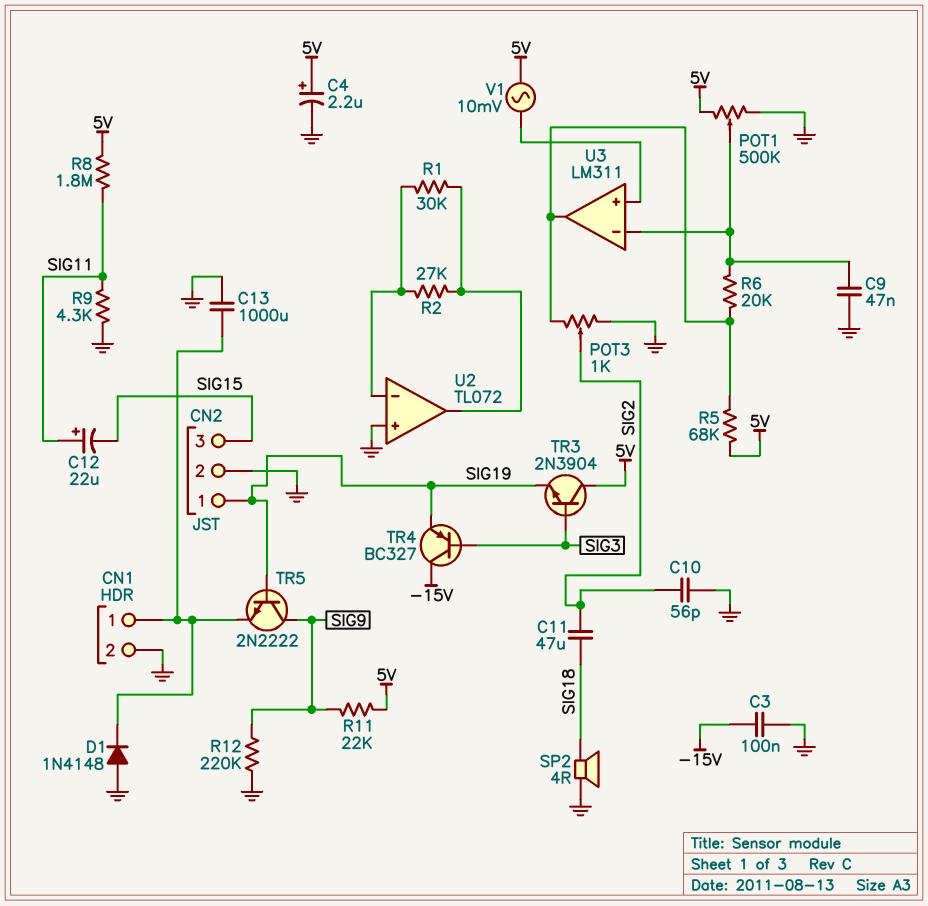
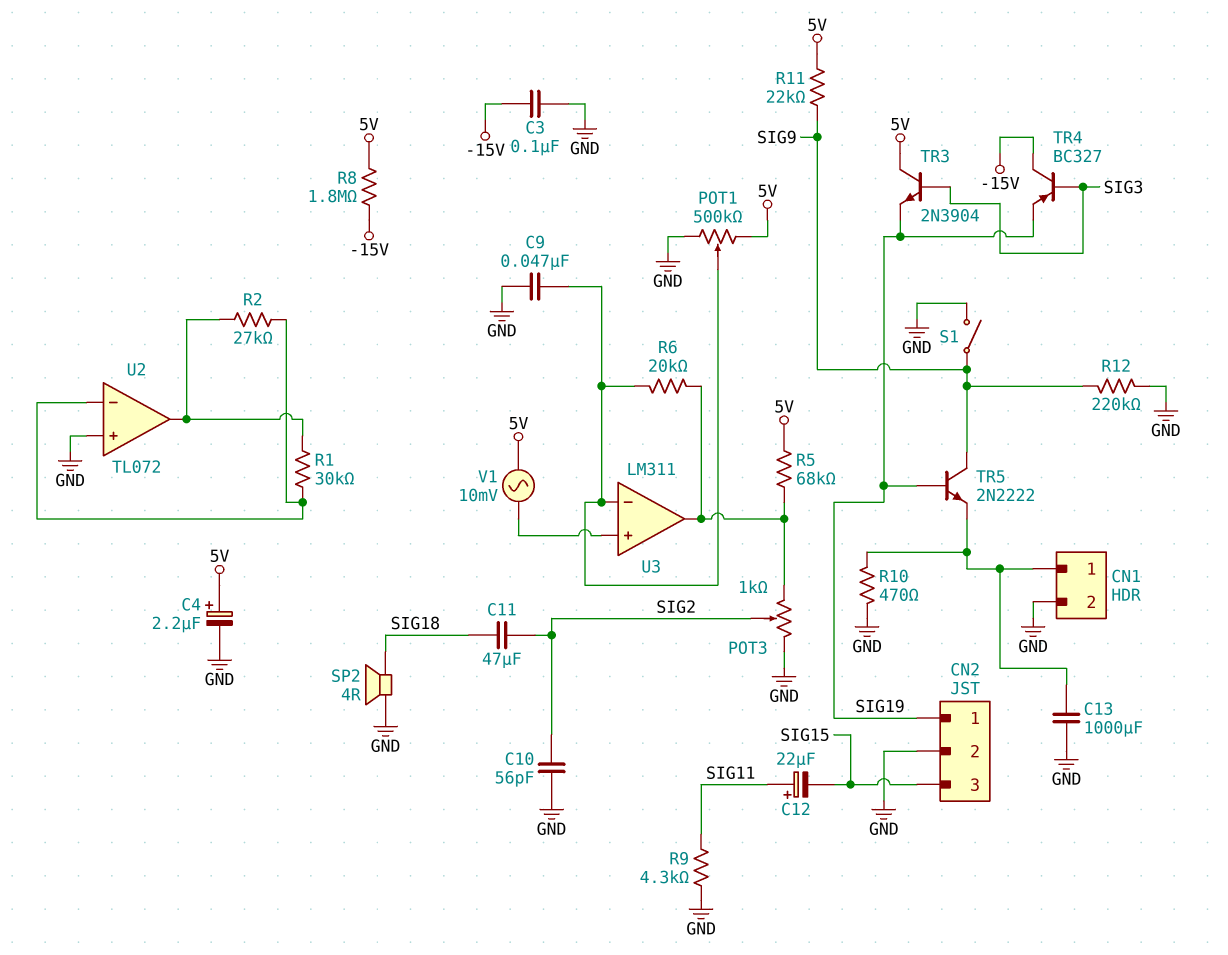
D1: diode 1N4148 (A GND, K CN1/1) -> none
R8: 1.8M (5V, SIG11) -> 1.8M (-15V, 5V)
R10: none -> 470 (CN1/1, GND)
S1: none -> switch (GND, SIG9)

